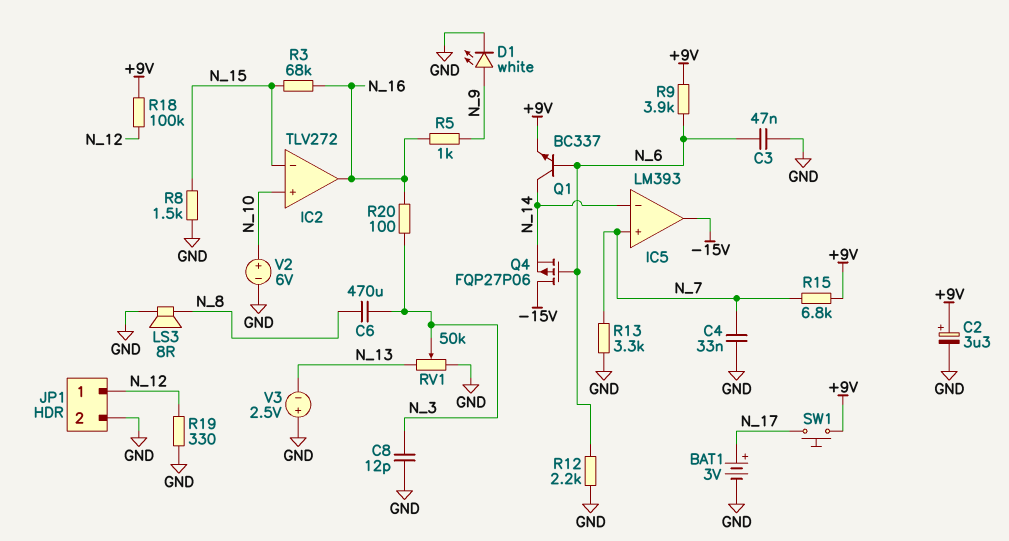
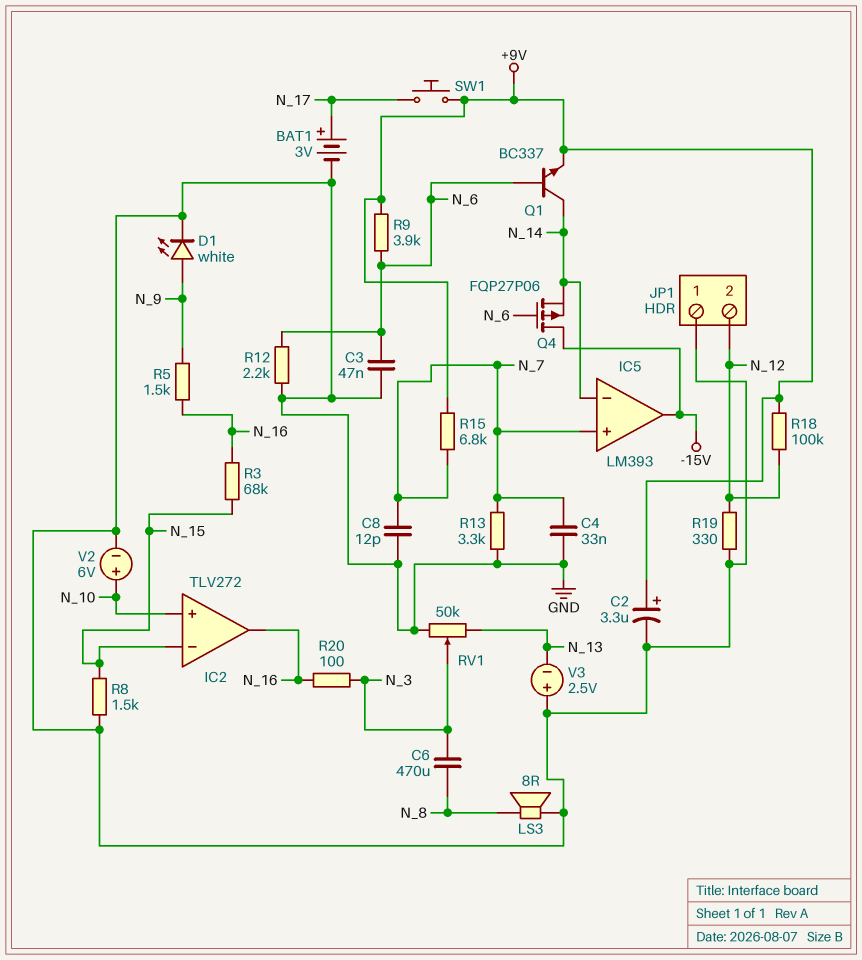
C8: 12pF (GND, N_3) -> 12pF (GND, N_7)
JP1 pin 1: N_12 -> GND
JP1 pin 2: GND -> N_12
R5: 1k (N_9, N_16) -> 1.5k (N_9, N_16)

